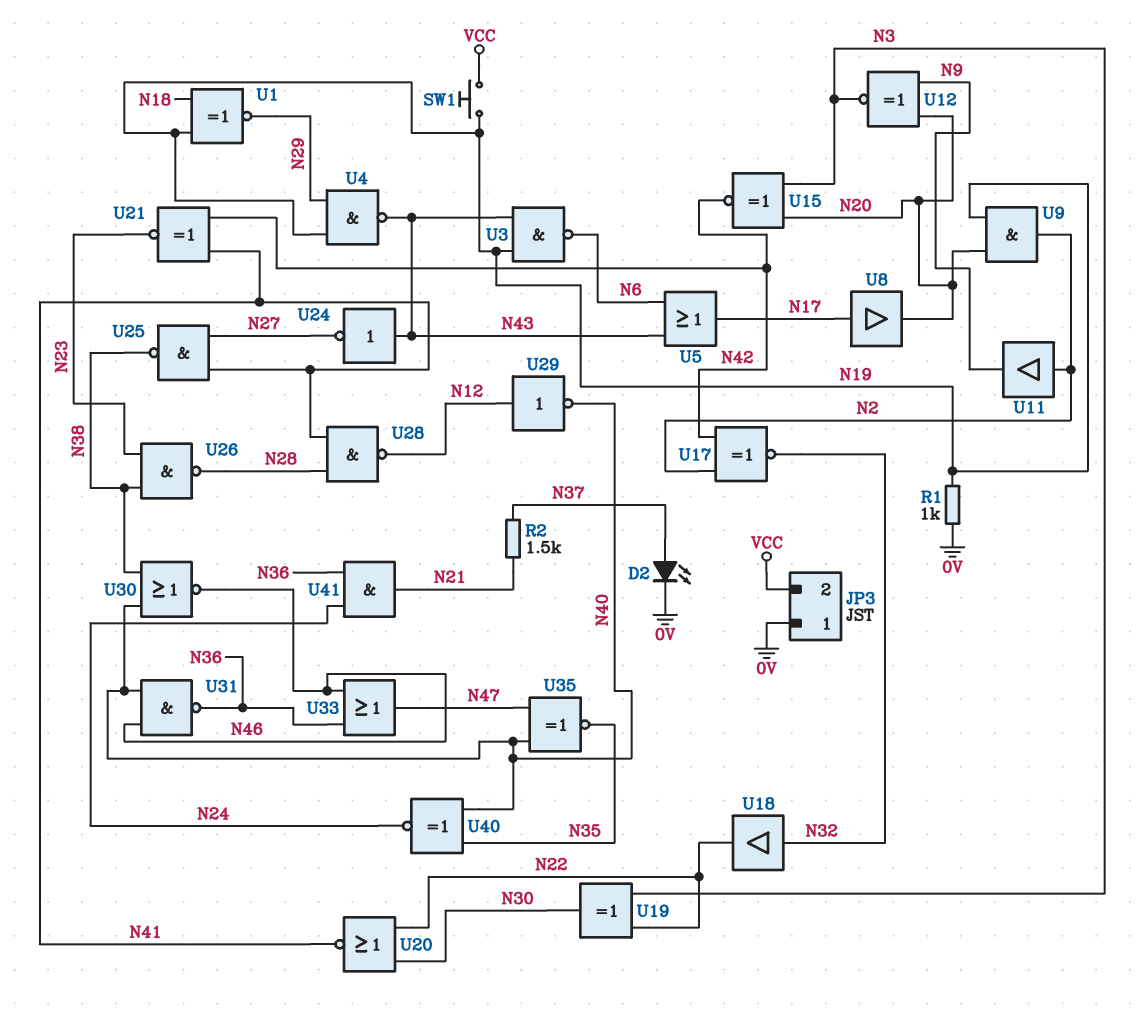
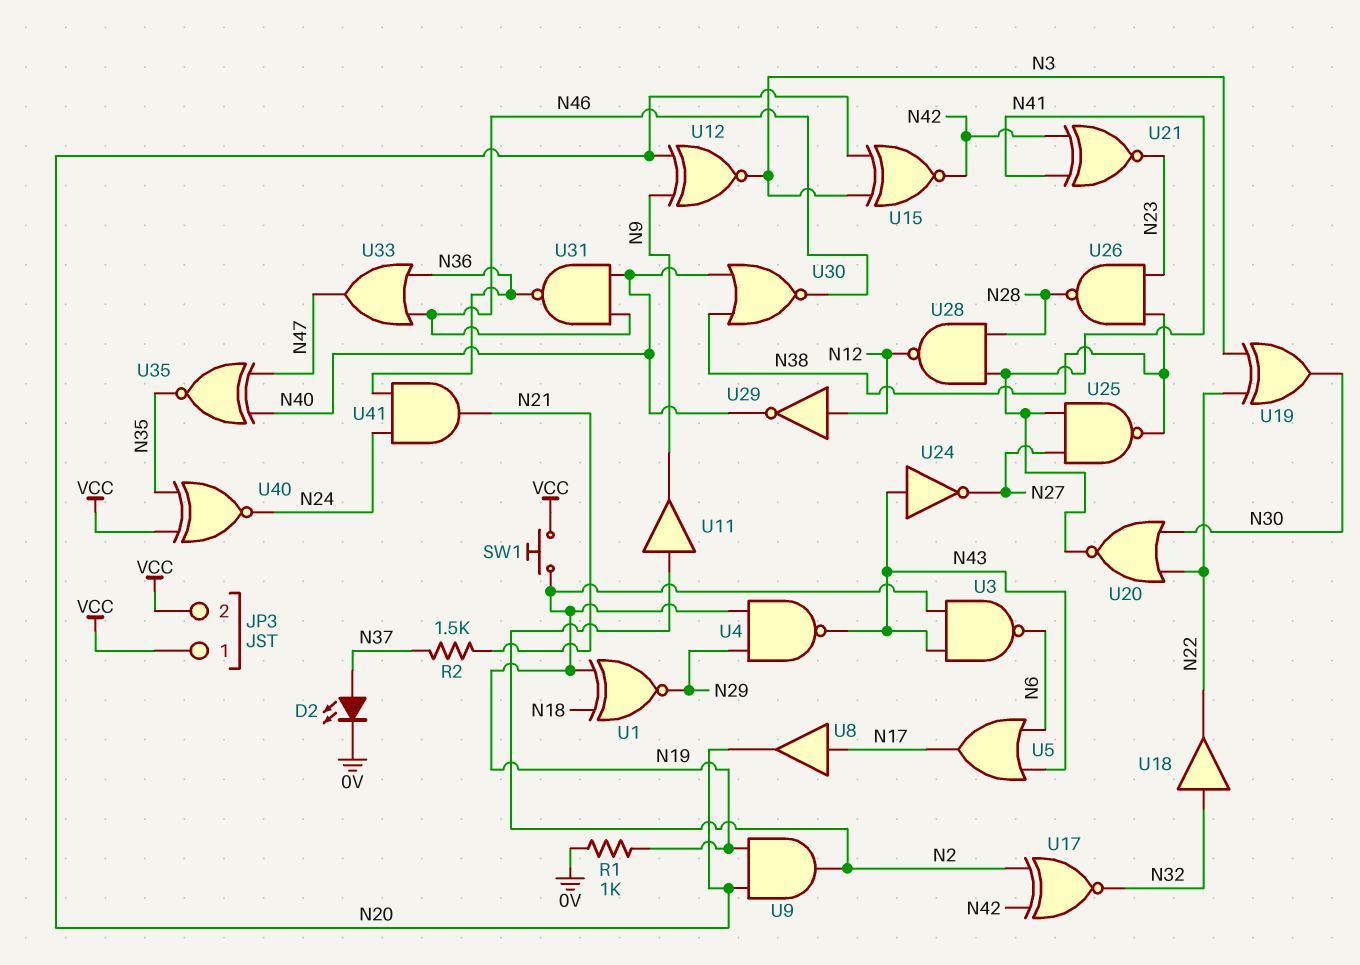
JP3 pin 1: 0V -> VCC
U40: XNOR (in N35, in N40, out N24) -> XNOR (in N35, in VCC, out N24)

